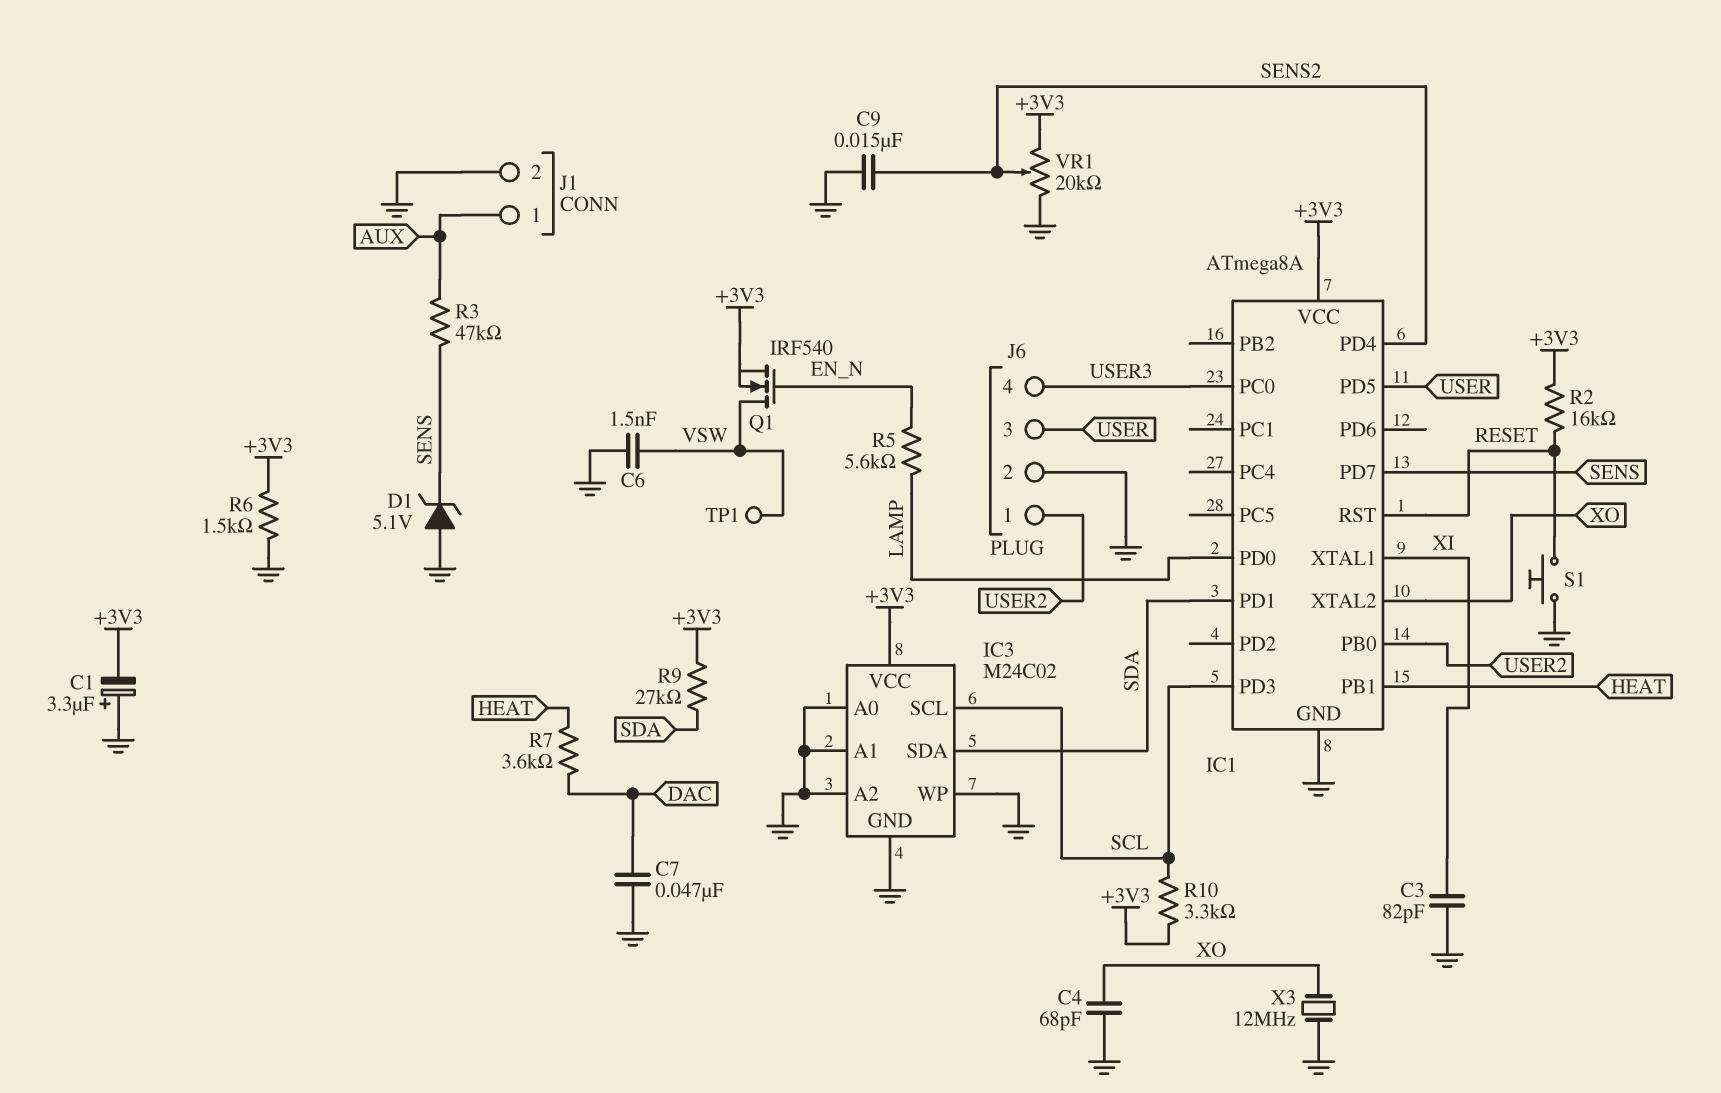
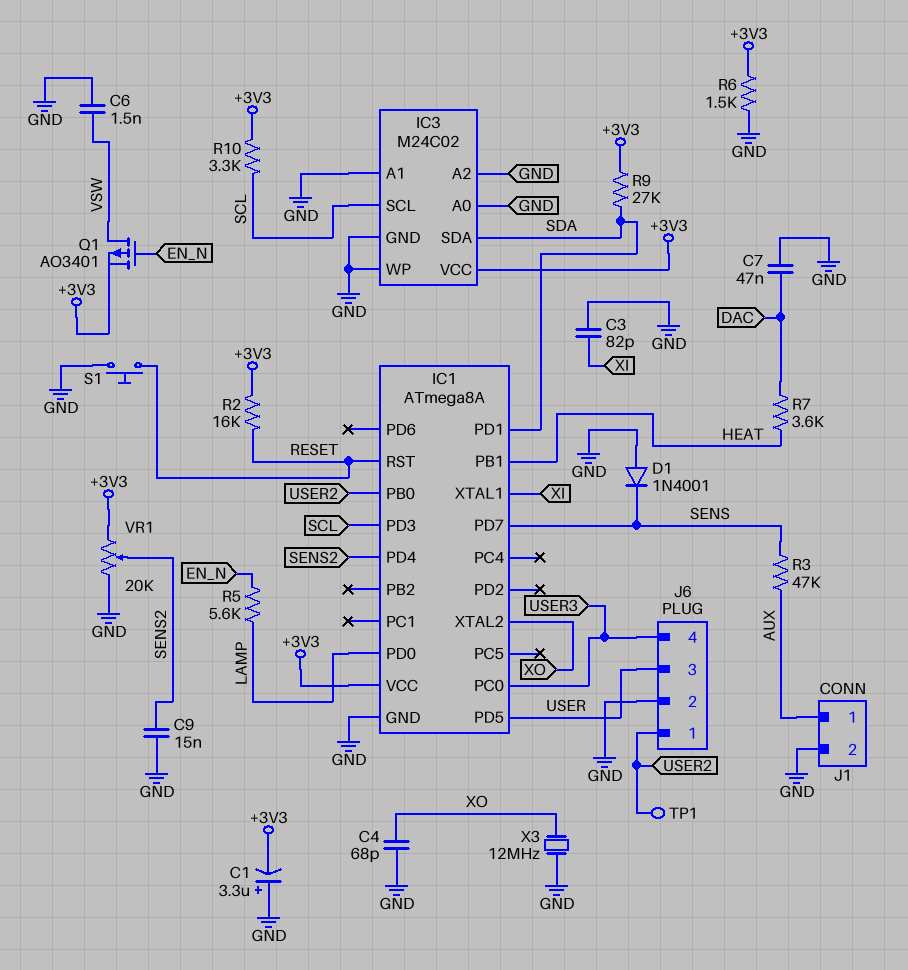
D1: zener 5.1V (A GND, K SENS) -> diode 1N4001 (A GND, K SENS)
Q1: NMOS IRF540 (G EN_N, D VSW, S +3V3) -> PMOS AO3401 (G EN_N, D VSW, S +3V3)
TP1: test point (VSW) -> test point (USER2)

